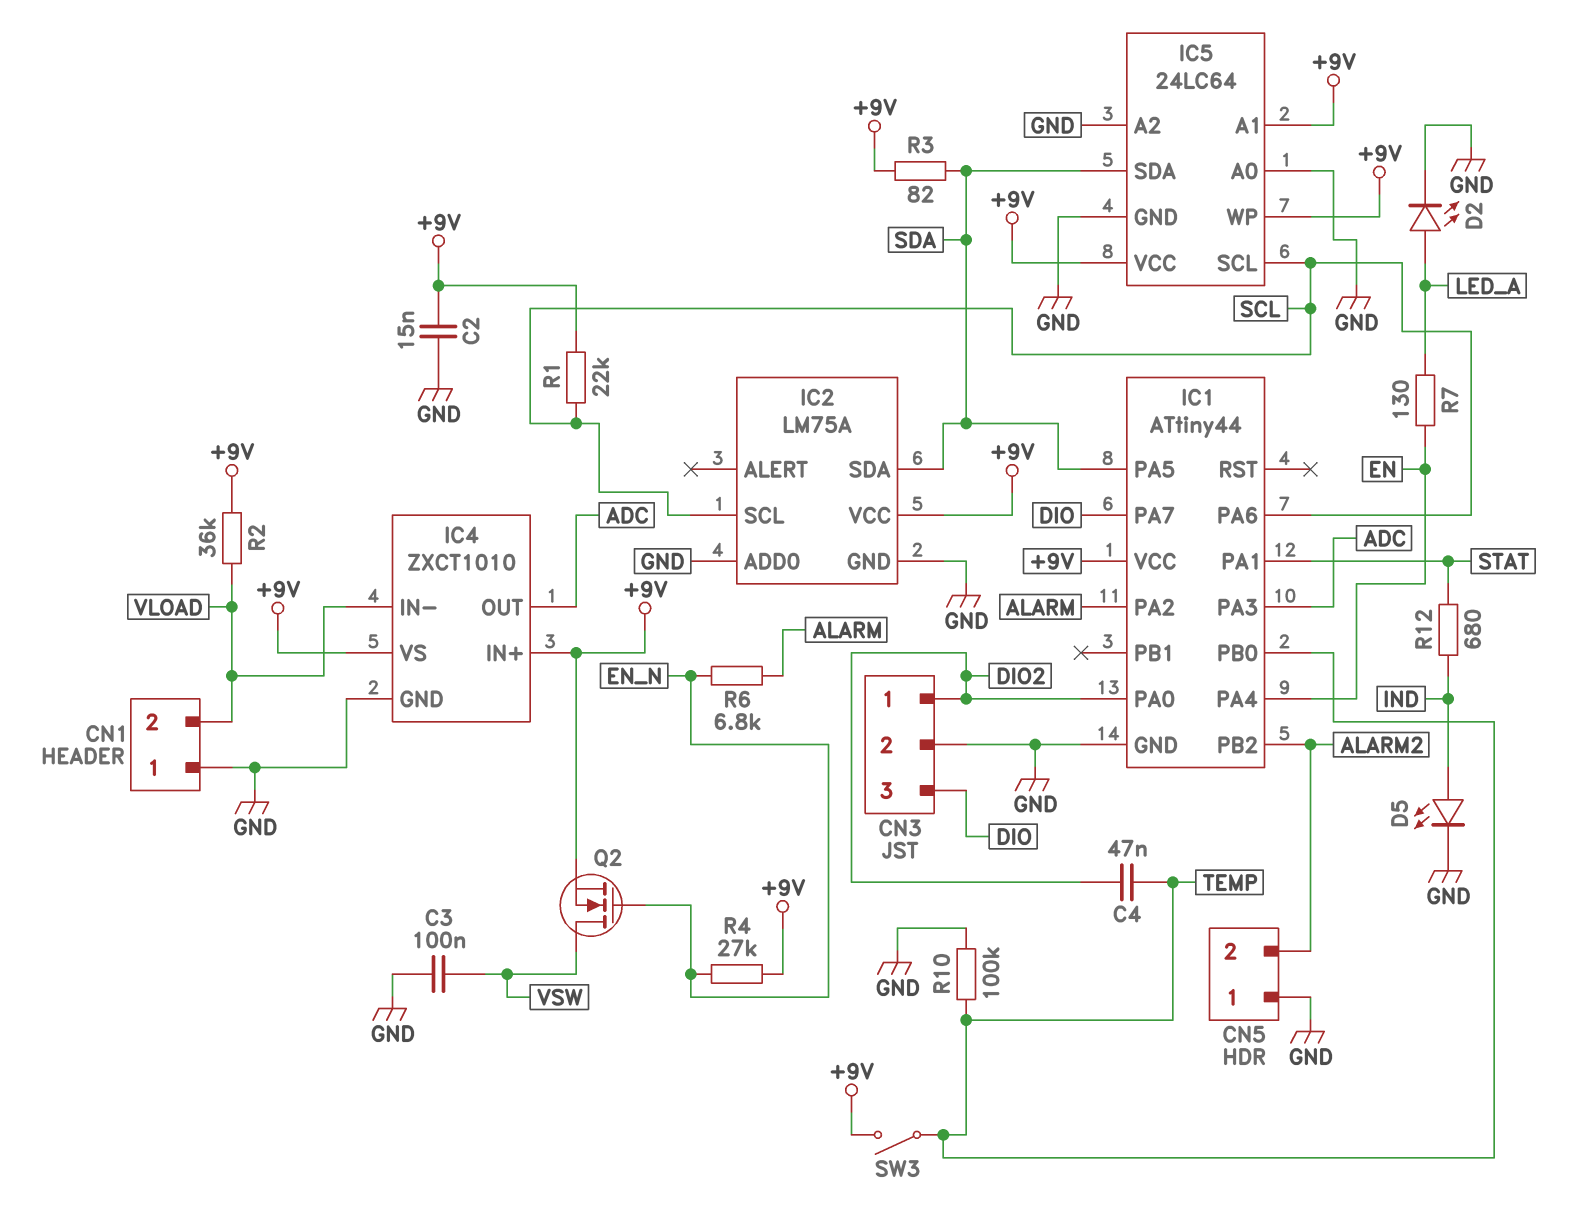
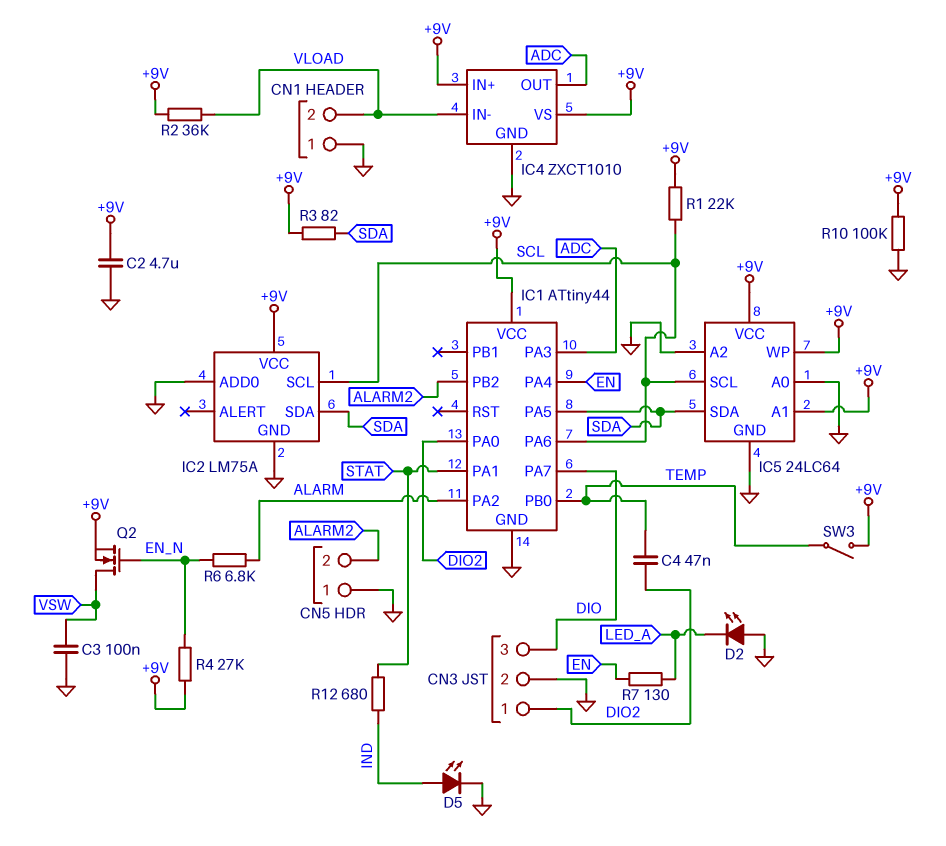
C2: 15nF (+9V, GND) -> 4.7uF (+9V, GND)
D2: LED (A LED_A, K GND) -> LED (A GND, K LED_A)
R10: 100k (GND, TEMP) -> 100k (+9V, GND)

